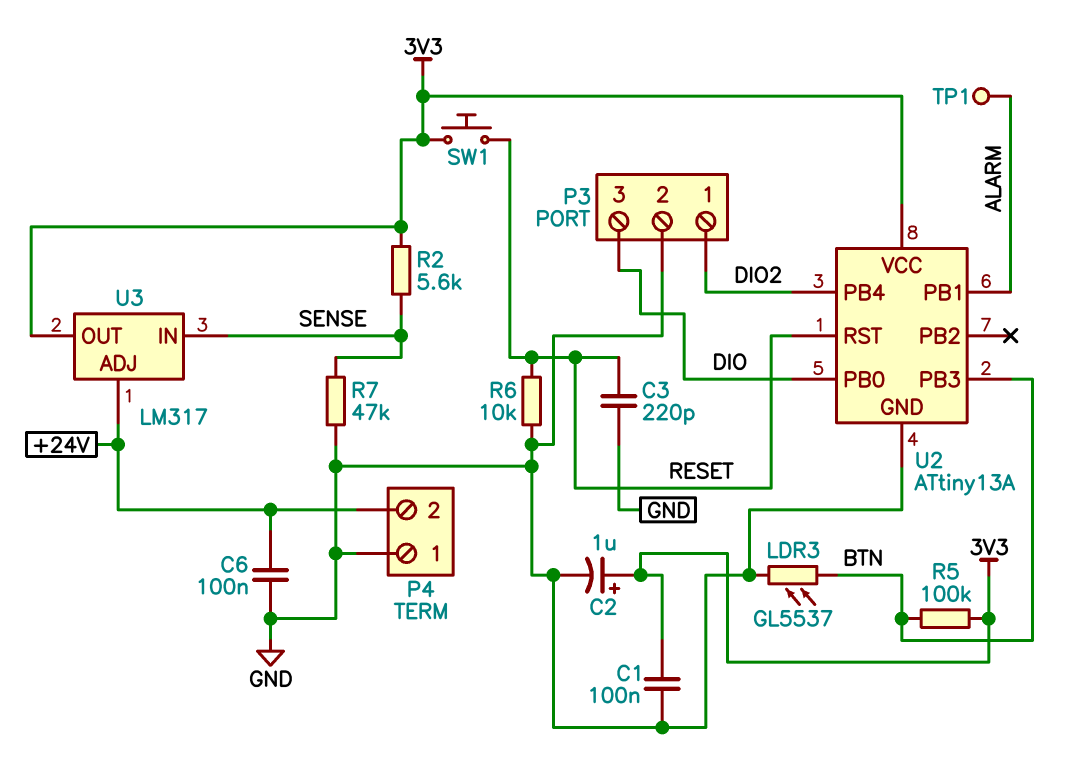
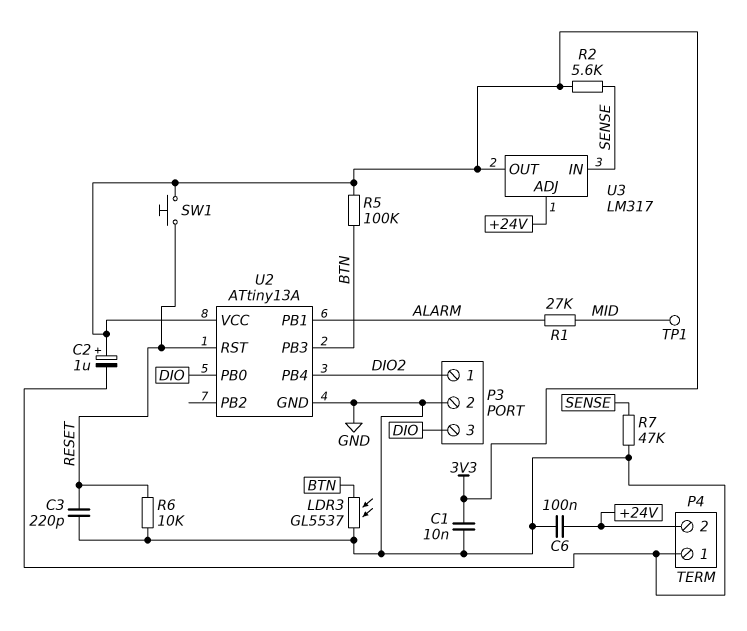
C1: 100nF (3V3, GND) -> 10nF (3V3, GND)
R1: none -> 27k (ALARM, MID)
TP1: test point (ALARM) -> test point (MID)

